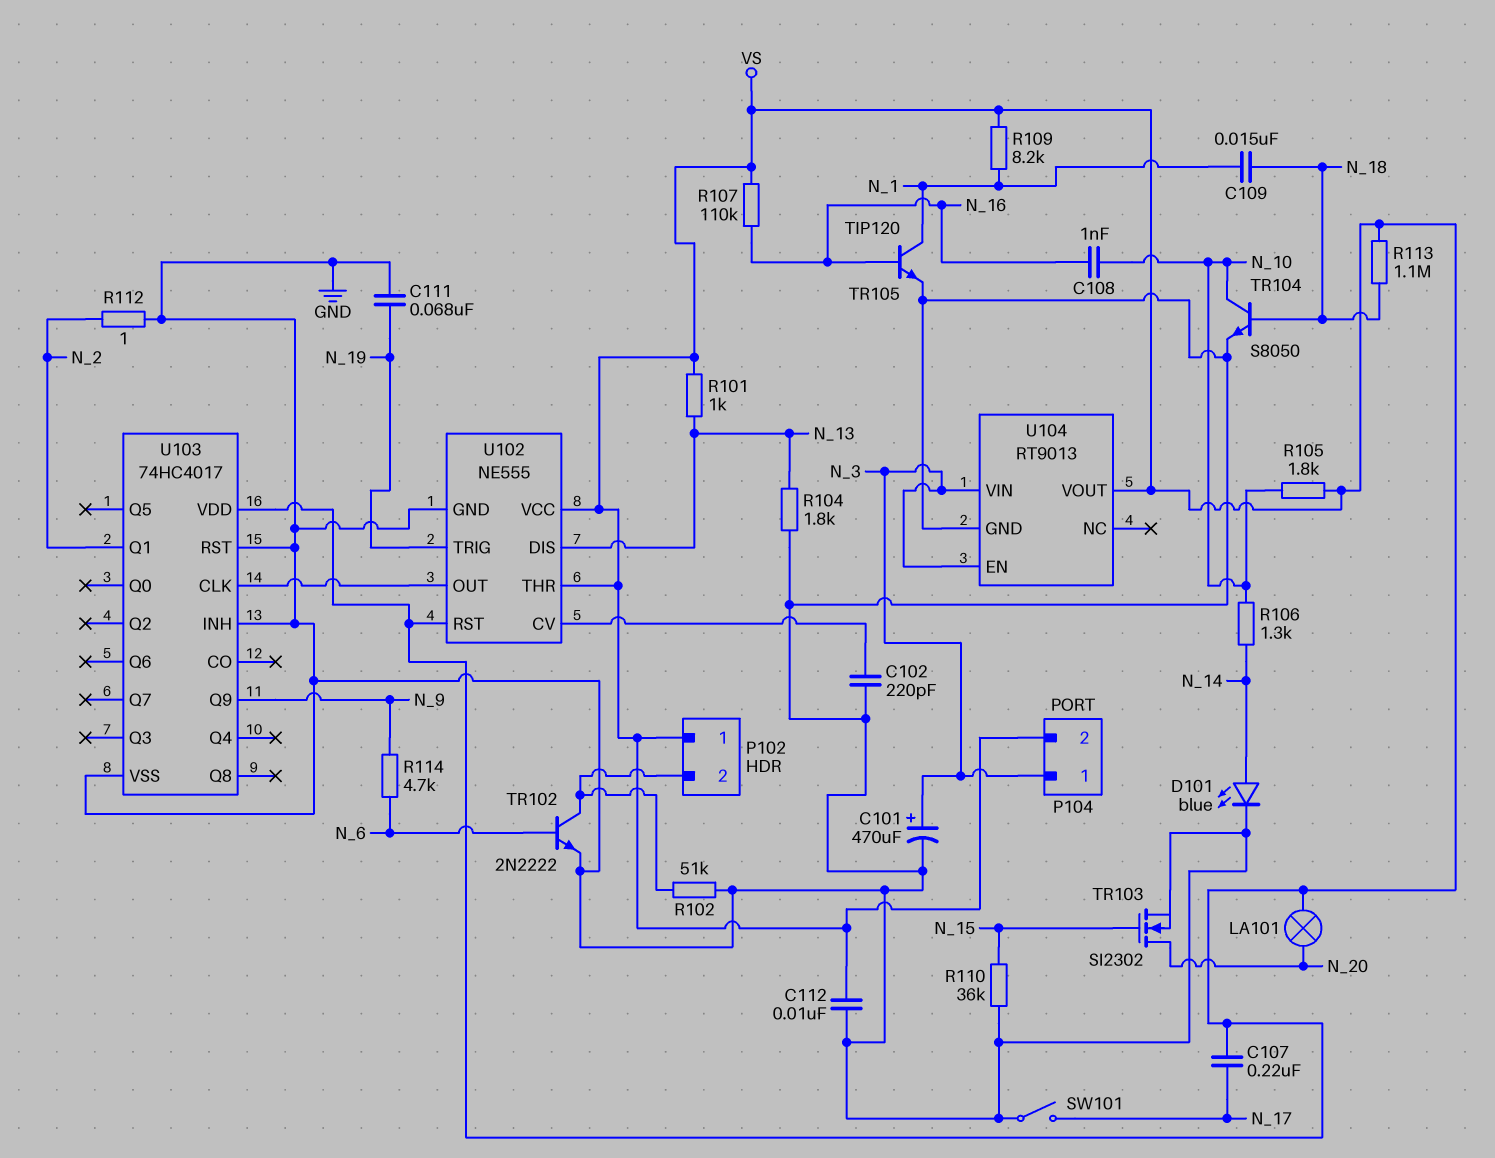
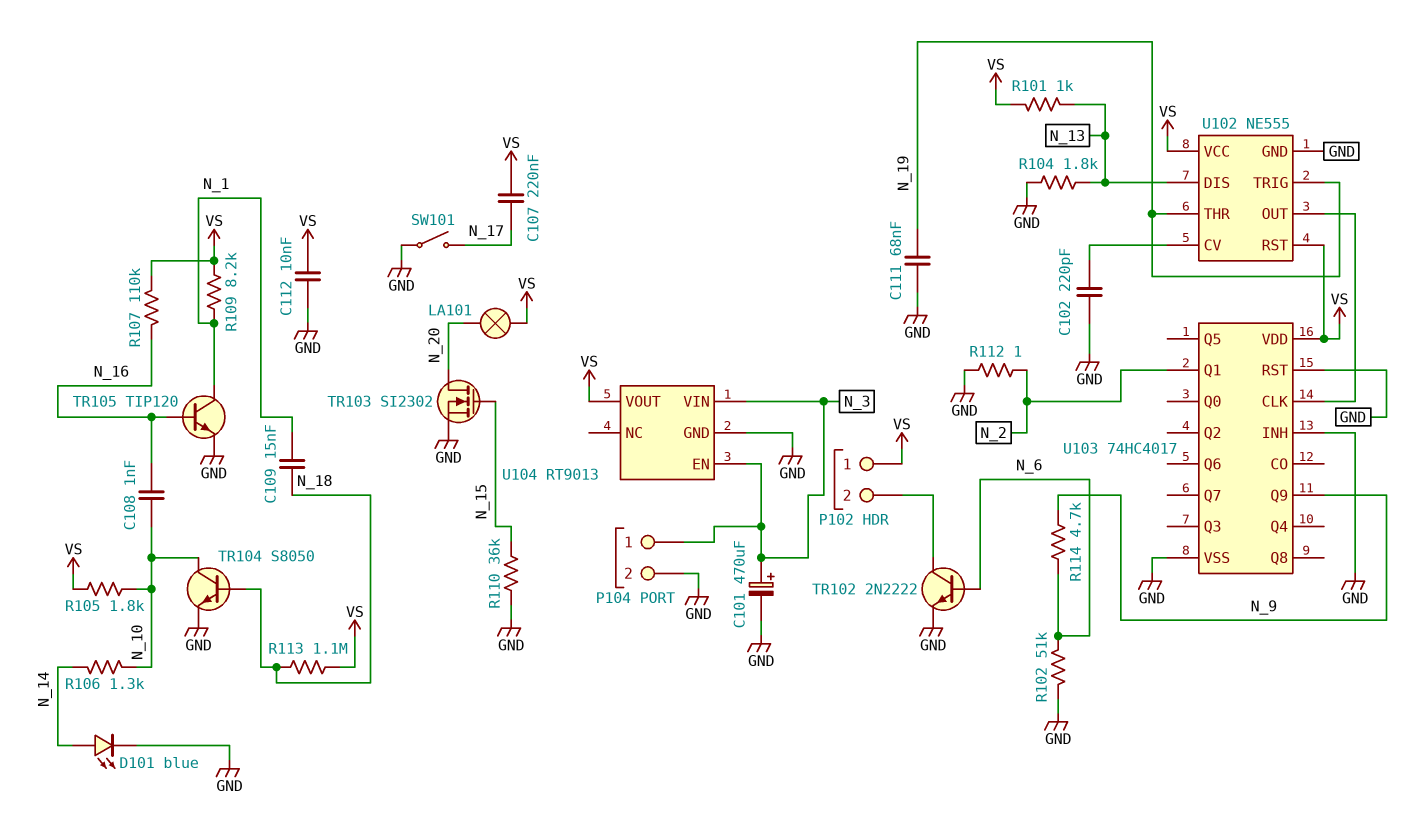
P104 pin 2: VS -> GND
R102: 51k (GND, P102/2) -> 51k (GND, N_6)
U102 pin THR: VS -> N_19

